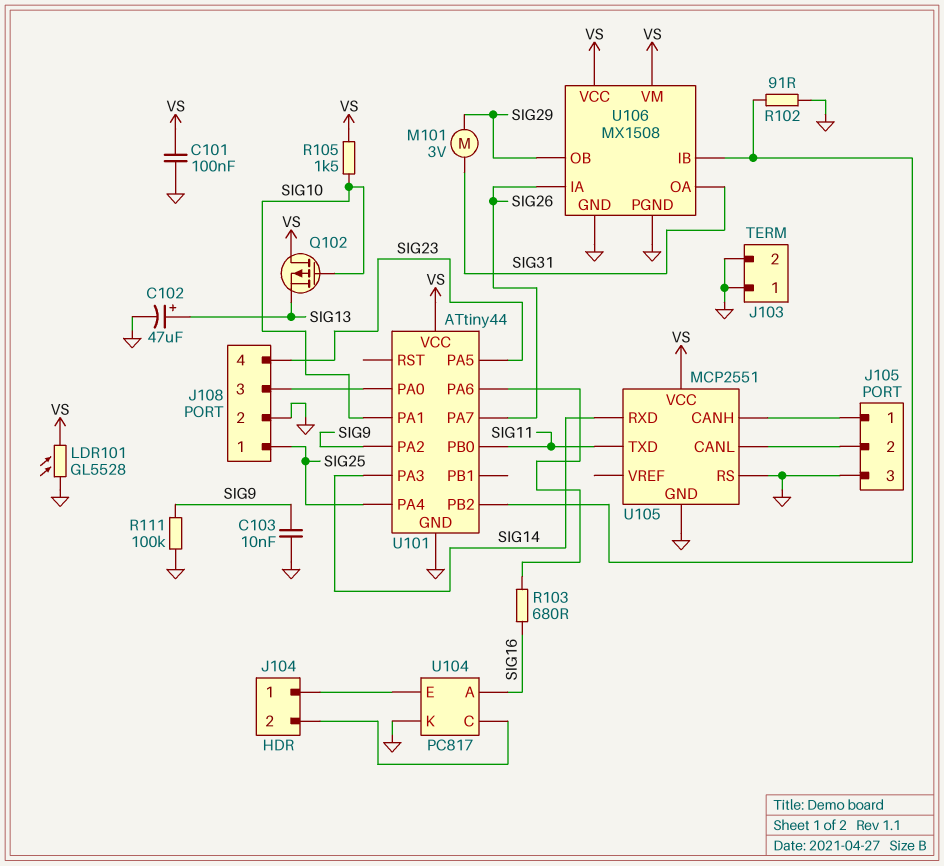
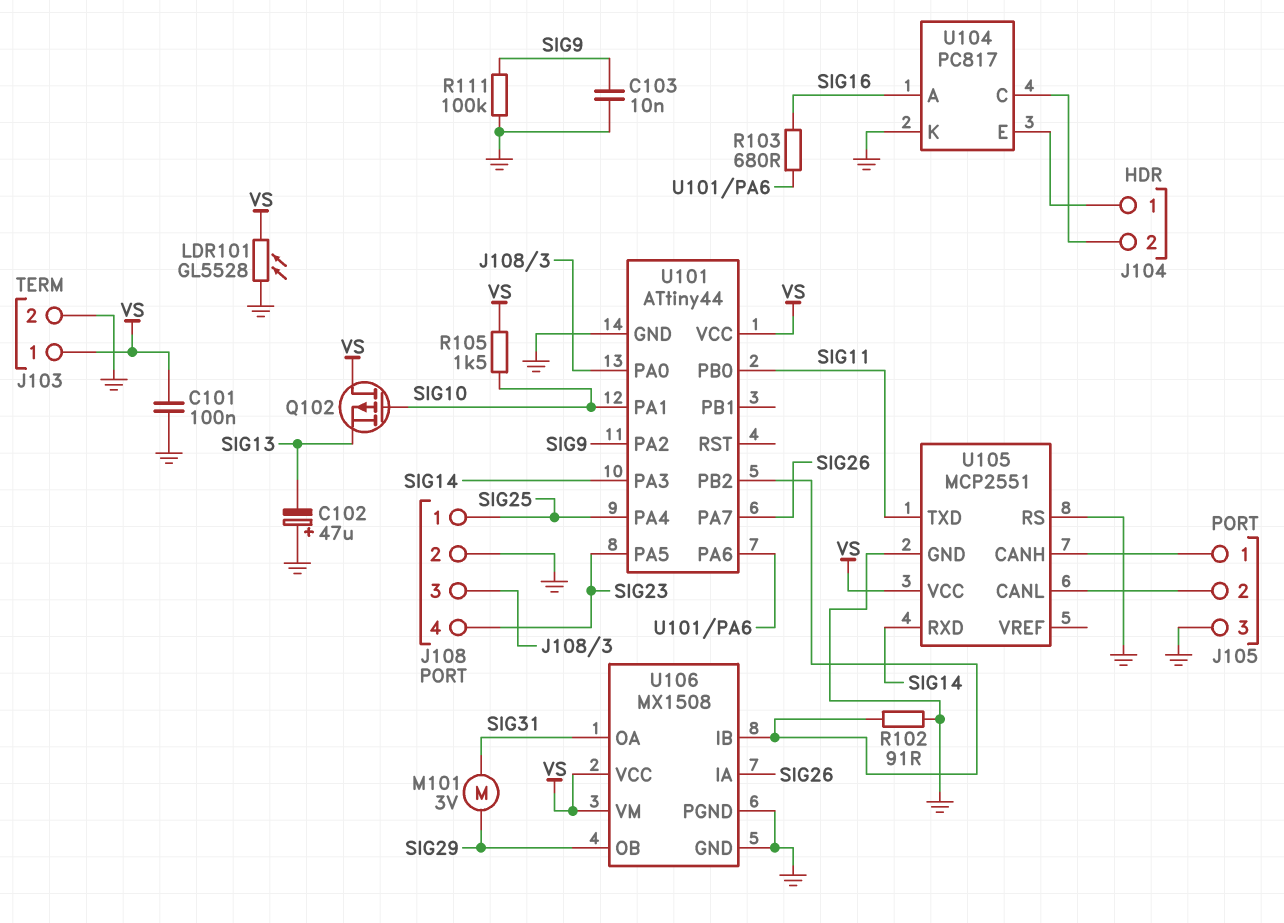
C102: 47uF (plus SIG13, minus GND) -> 47uF (plus GND, minus SIG13)
J103 pin 1: GND -> VS

